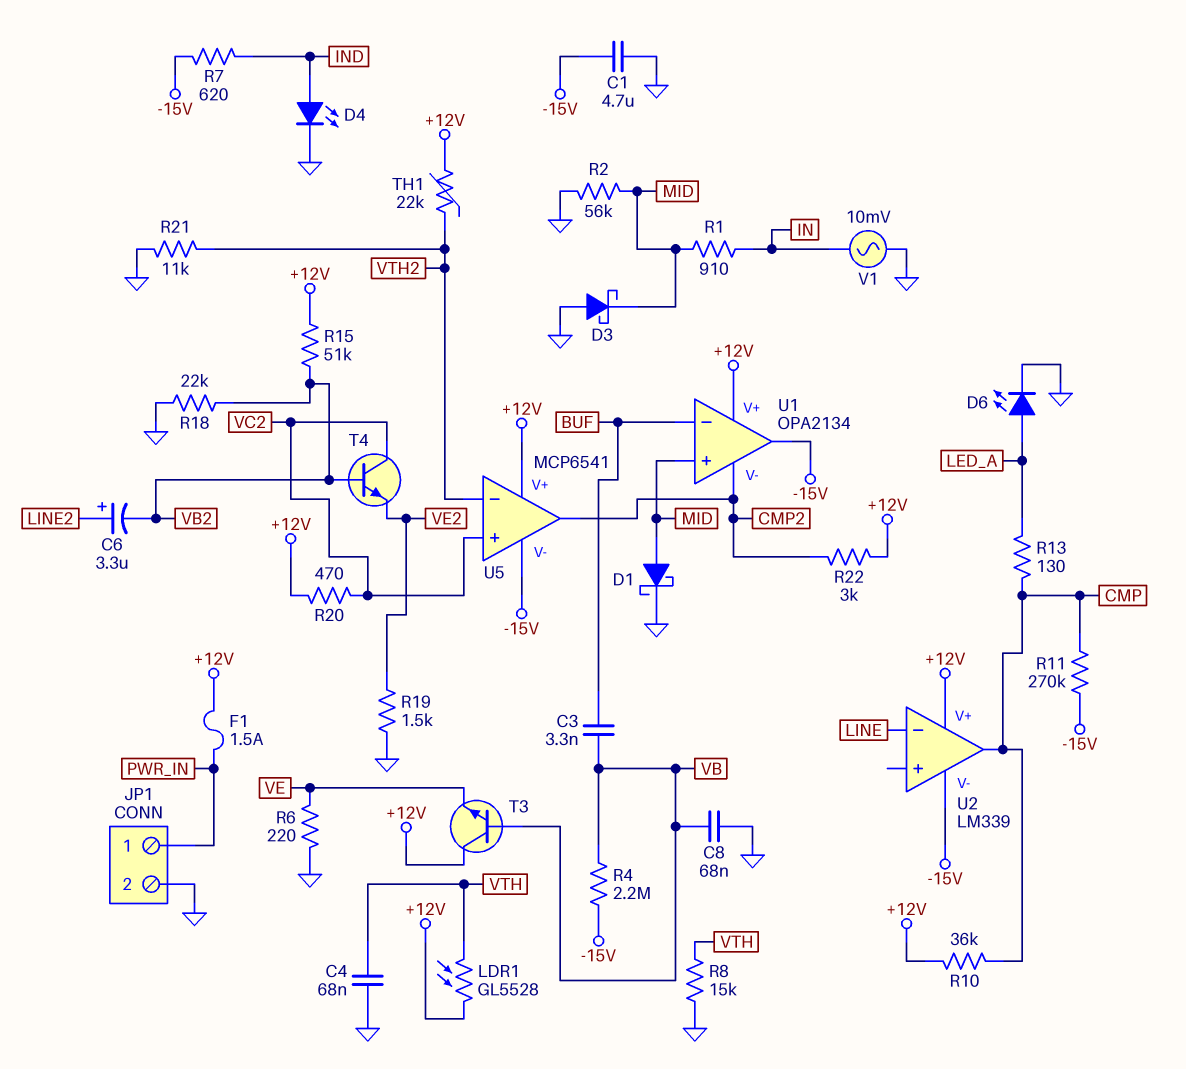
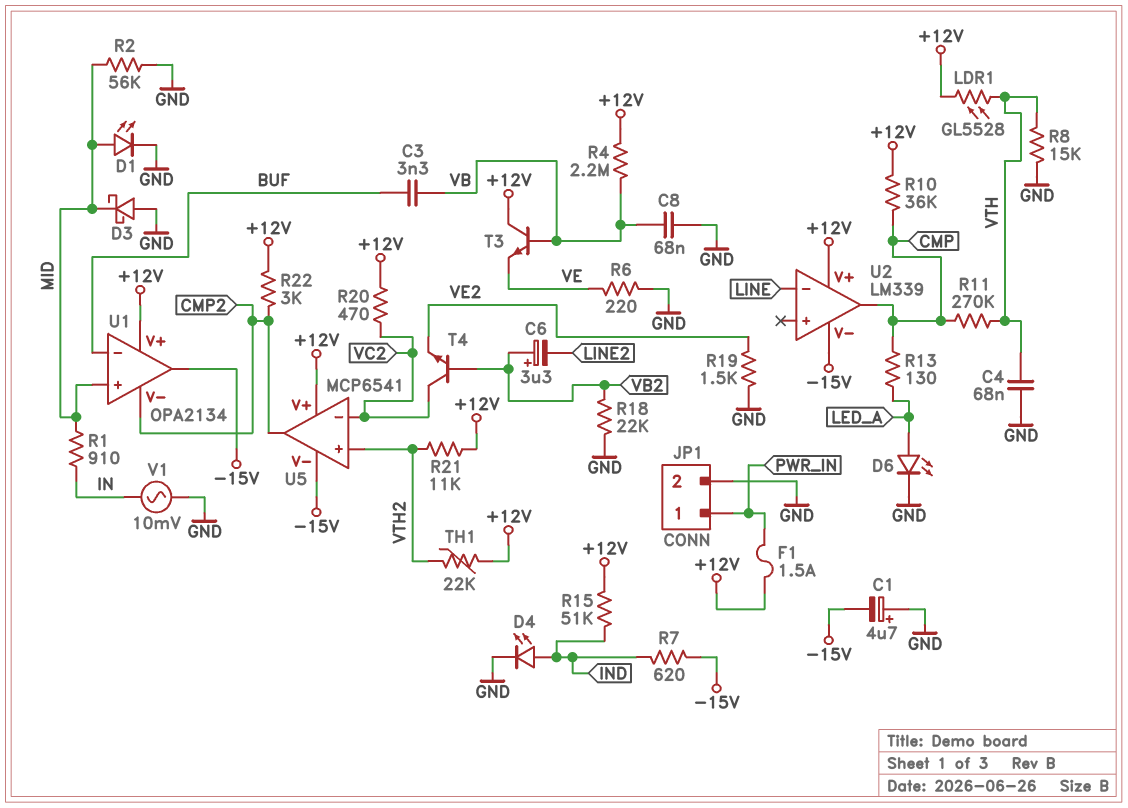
C1: 4.7uF (-15V, GND) -> 4.7uF (plus GND, minus -15V)
C6: 3.3uF (plus LINE2, minus VB2) -> 3.3uF (plus VB2, minus LINE2)
D1: schottky (A MID, K GND) -> LED (A MID, K GND)
R4: 2.2M (-15V, VB) -> 2.2M (+12V, VB)
R11: 270k (-15V, CMP) -> 270k (CMP, VTH)
R15: 51k (+12V, VB2) -> 51k (+12V, IND)
R21: 11k (GND, VTH2) -> 11k (+12V, VTH2)
U5 pin in+: VC2 -> VTH2
U5 pin in-: VTH2 -> VC2

